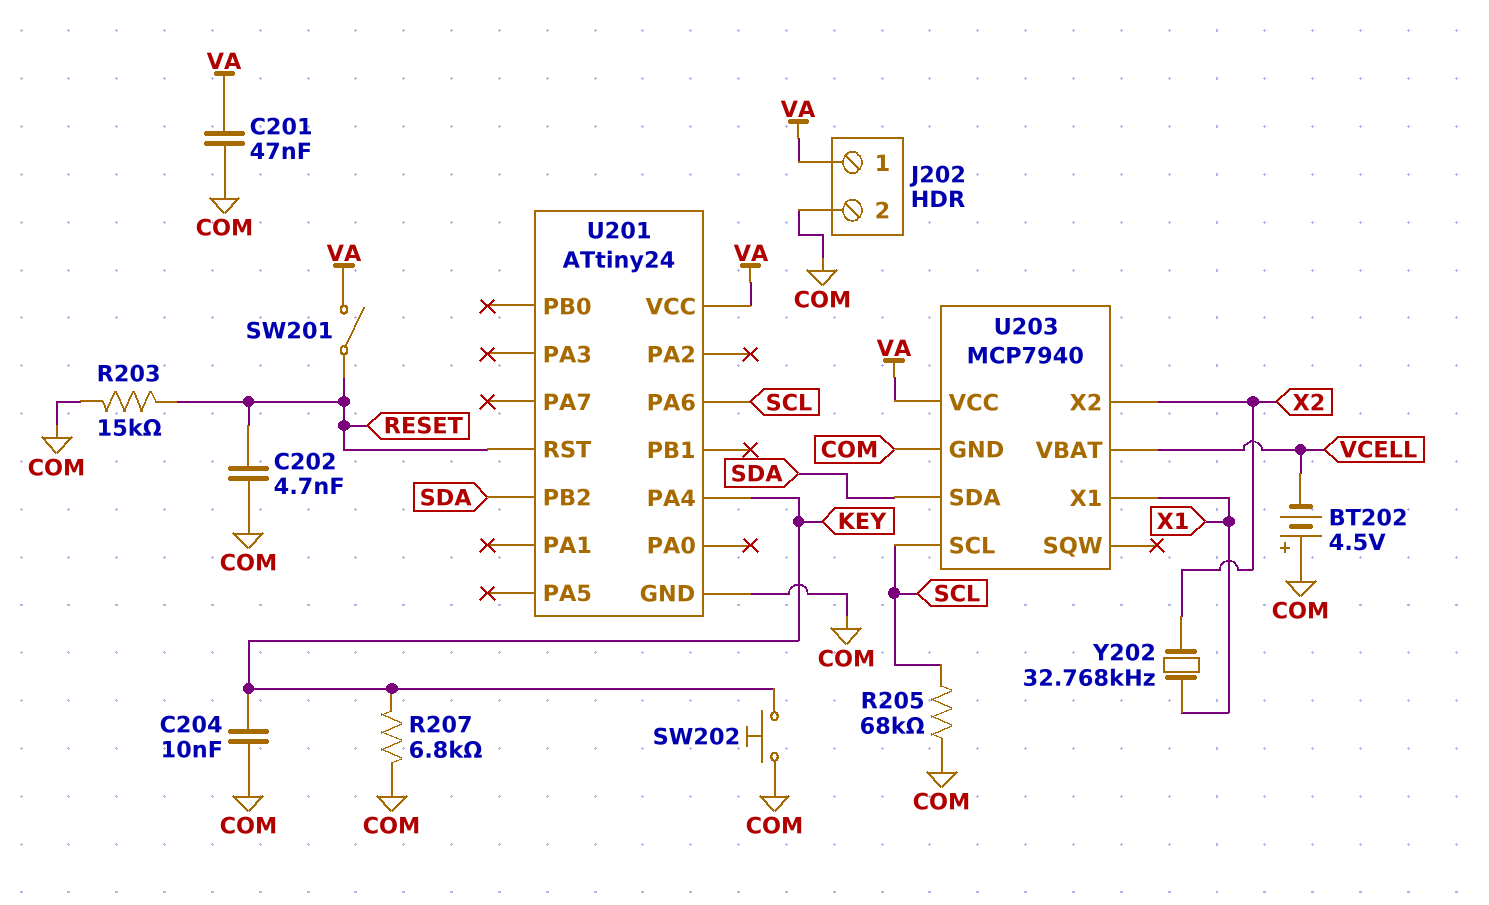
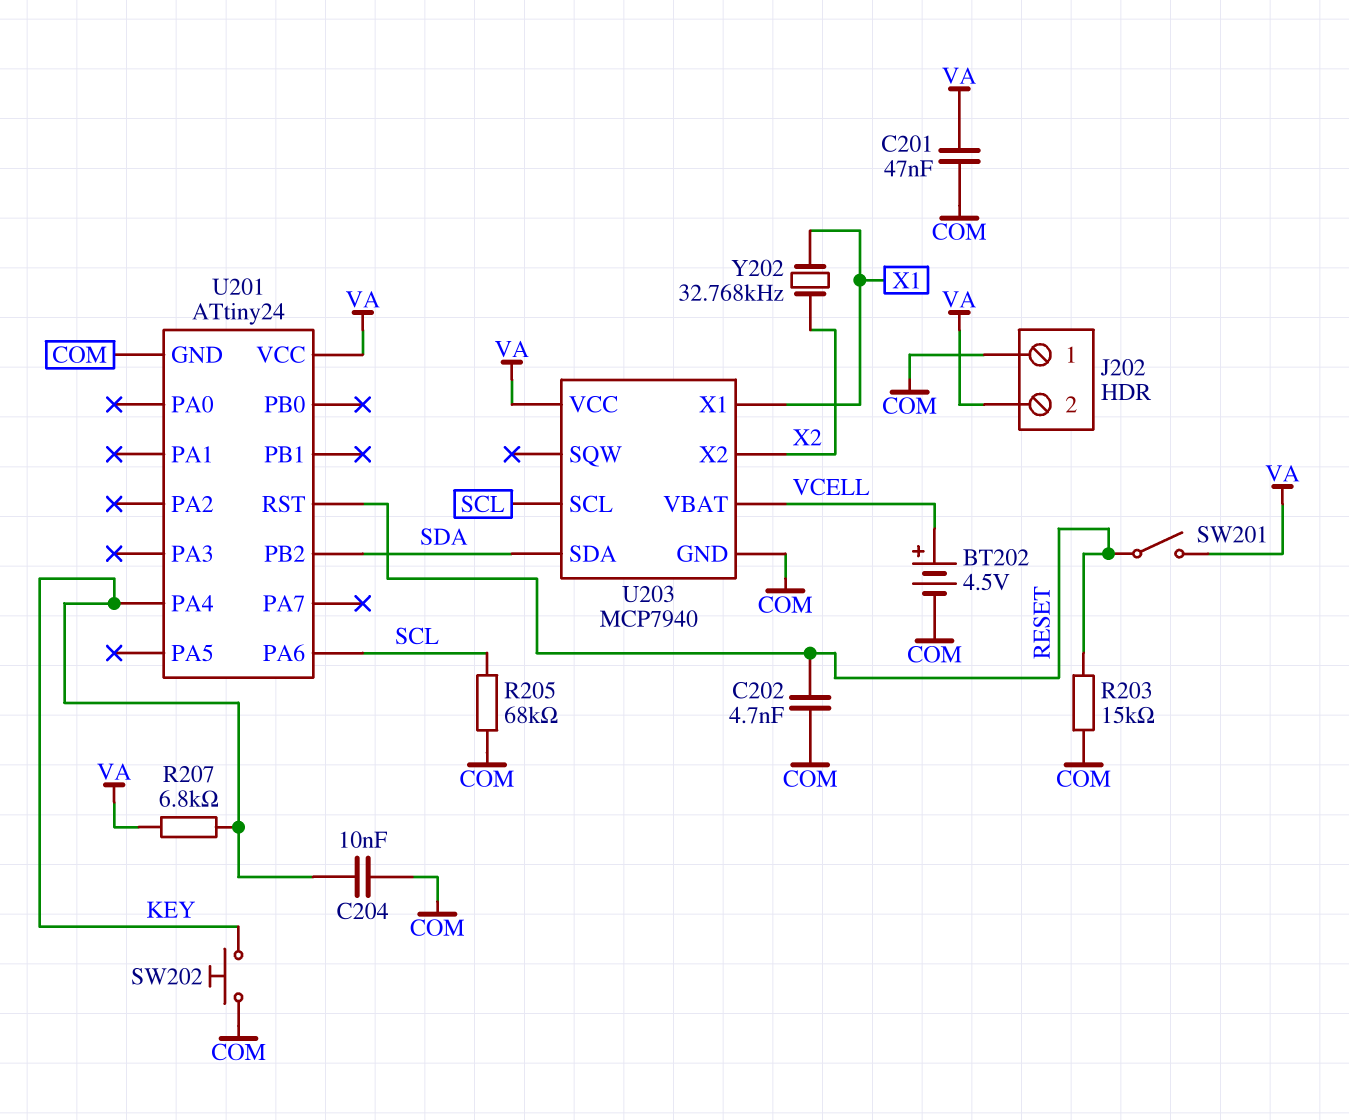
BT202: 4.5V (plus COM, minus VCELL) -> 4.5V (plus VCELL, minus COM)
J202 pin 1: VA -> COM
J202 pin 2: COM -> VA
R207: 6.8k (COM, KEY) -> 6.8k (KEY, VA)

